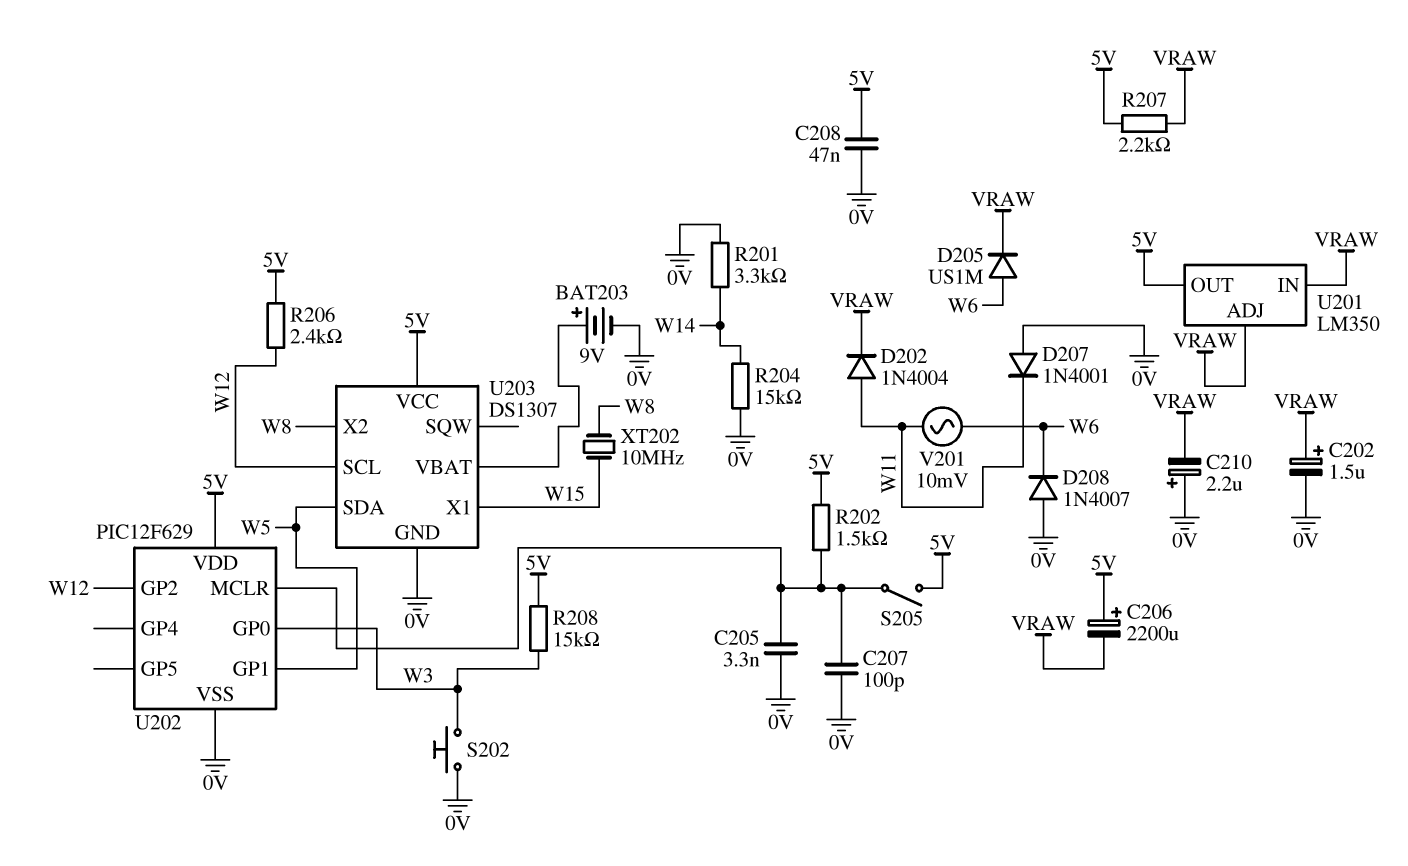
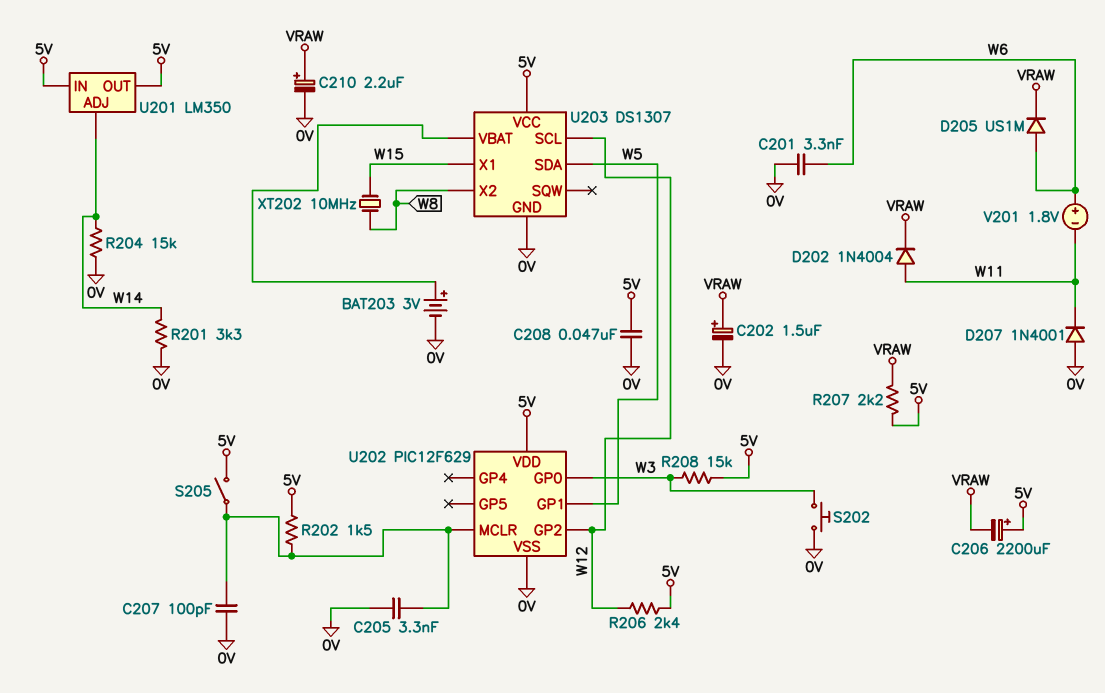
BAT203: 9V (plus U203/VBAT, minus 0V) -> 3V (plus U203/VBAT, minus 0V)
C201: none -> 3.3nF (0V, W6)
C210: 2.2uF (plus 0V, minus VRAW) -> 2.2uF (plus VRAW, minus 0V)
D208: diode 1N4007 (A 0V, K W6) -> none
U201 pin ADJ: VRAW -> W14
U201 pin IN: VRAW -> 5V
V201: AC 10mV (W6, W11) -> 1.8V (plus W6, minus W11)

